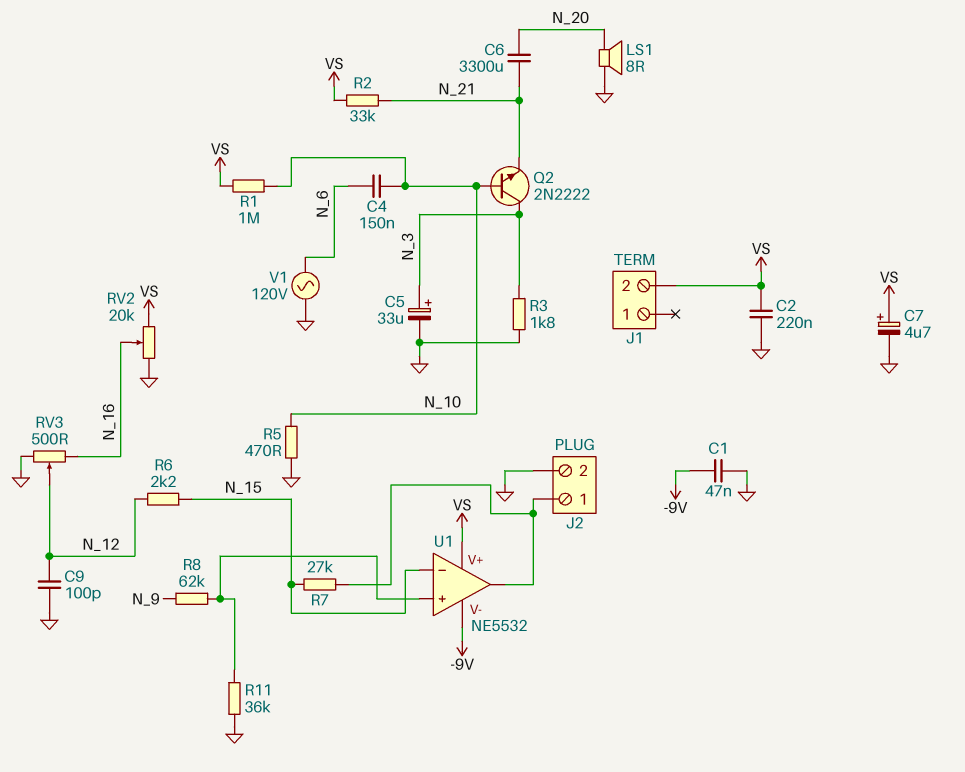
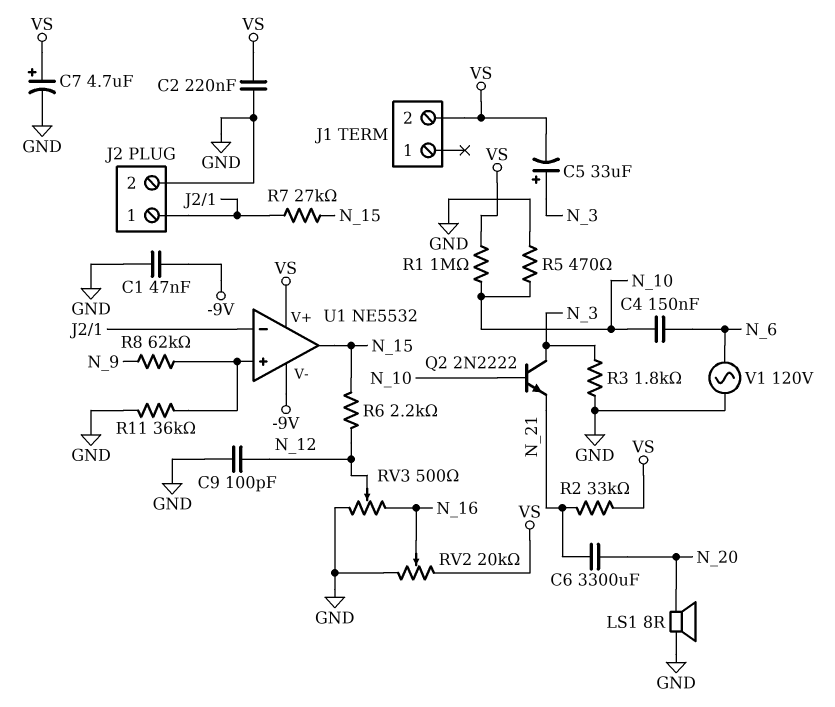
C5: 33uF (plus N_3, minus GND) -> 33uF (plus N_3, minus VS)
U1 pin in-: N_15 -> J2/1
U1 pin out: J2/1 -> N_15

